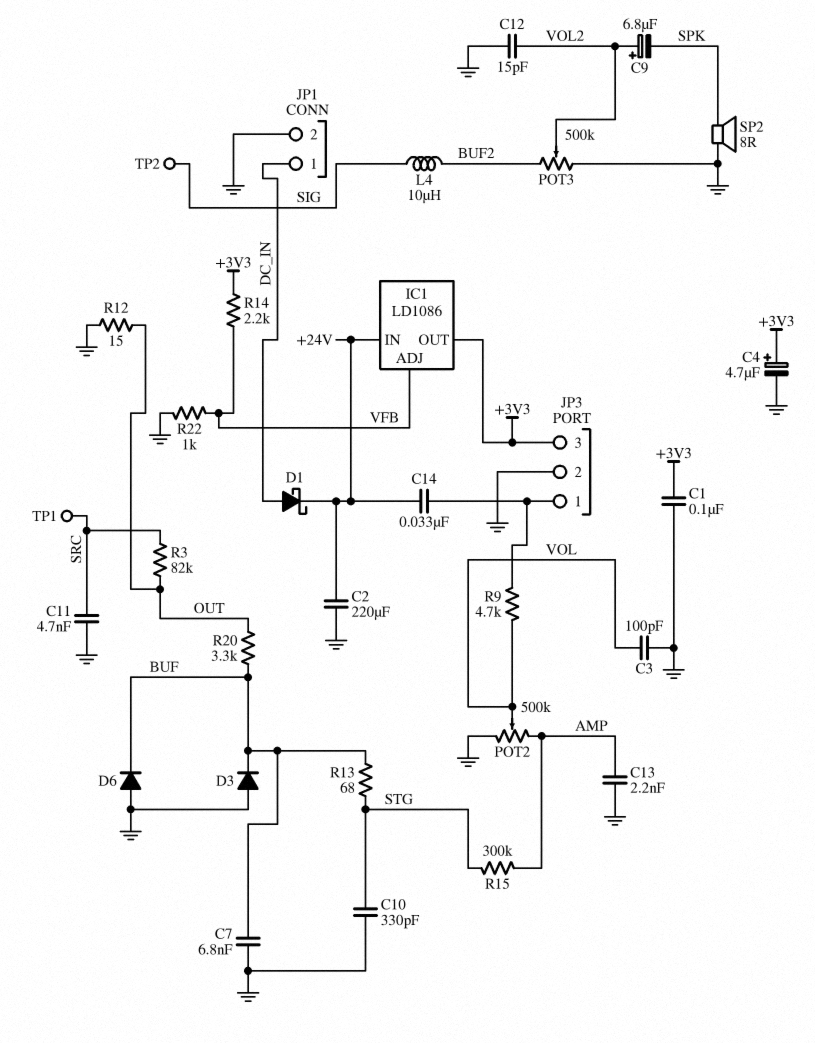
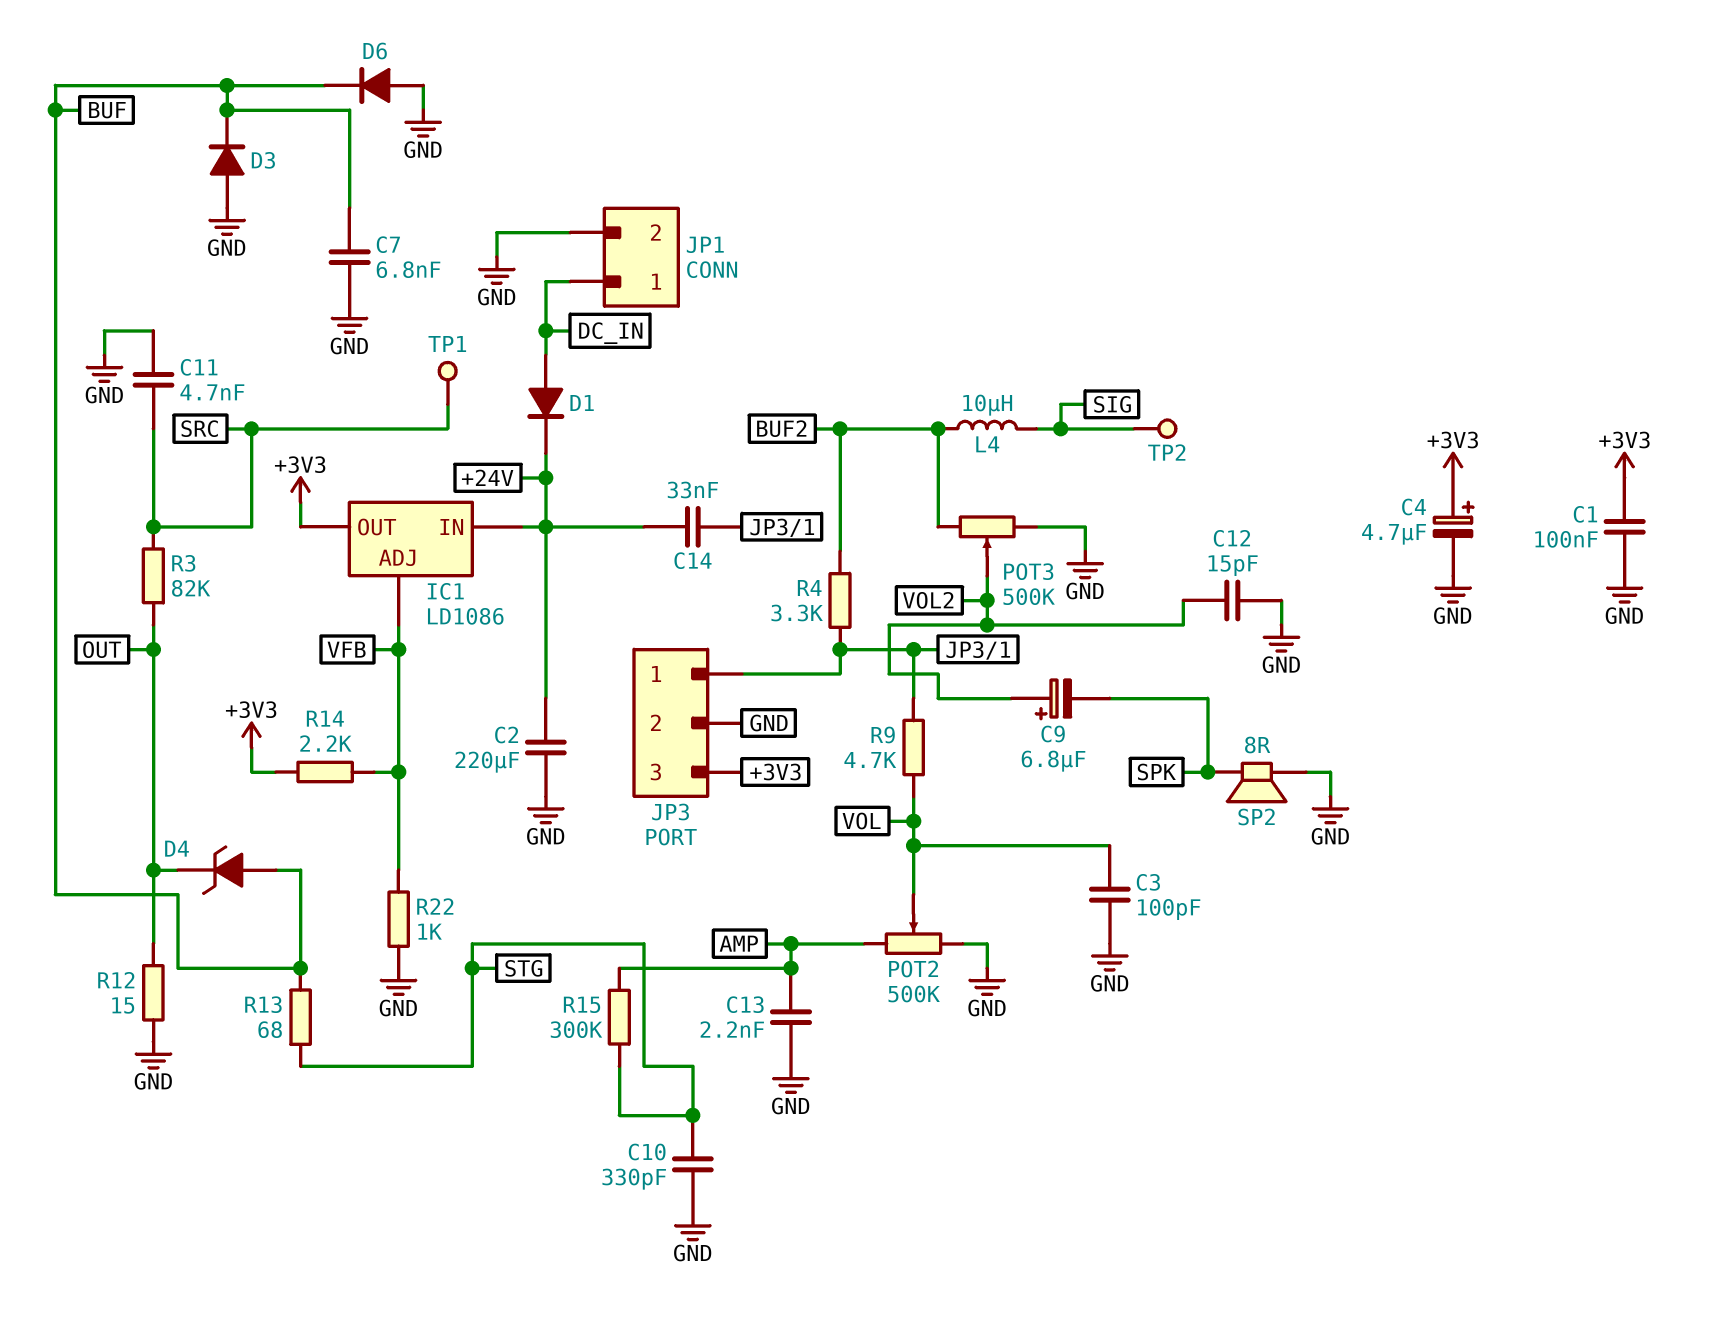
D1: schottky (A DC_IN, K +24V) -> diode (A DC_IN, K +24V)
D4: none -> zener (A BUF, K OUT)
R4: none -> 3.3k (BUF2, JP3/1)
R20: 3.3k (BUF, OUT) -> none

